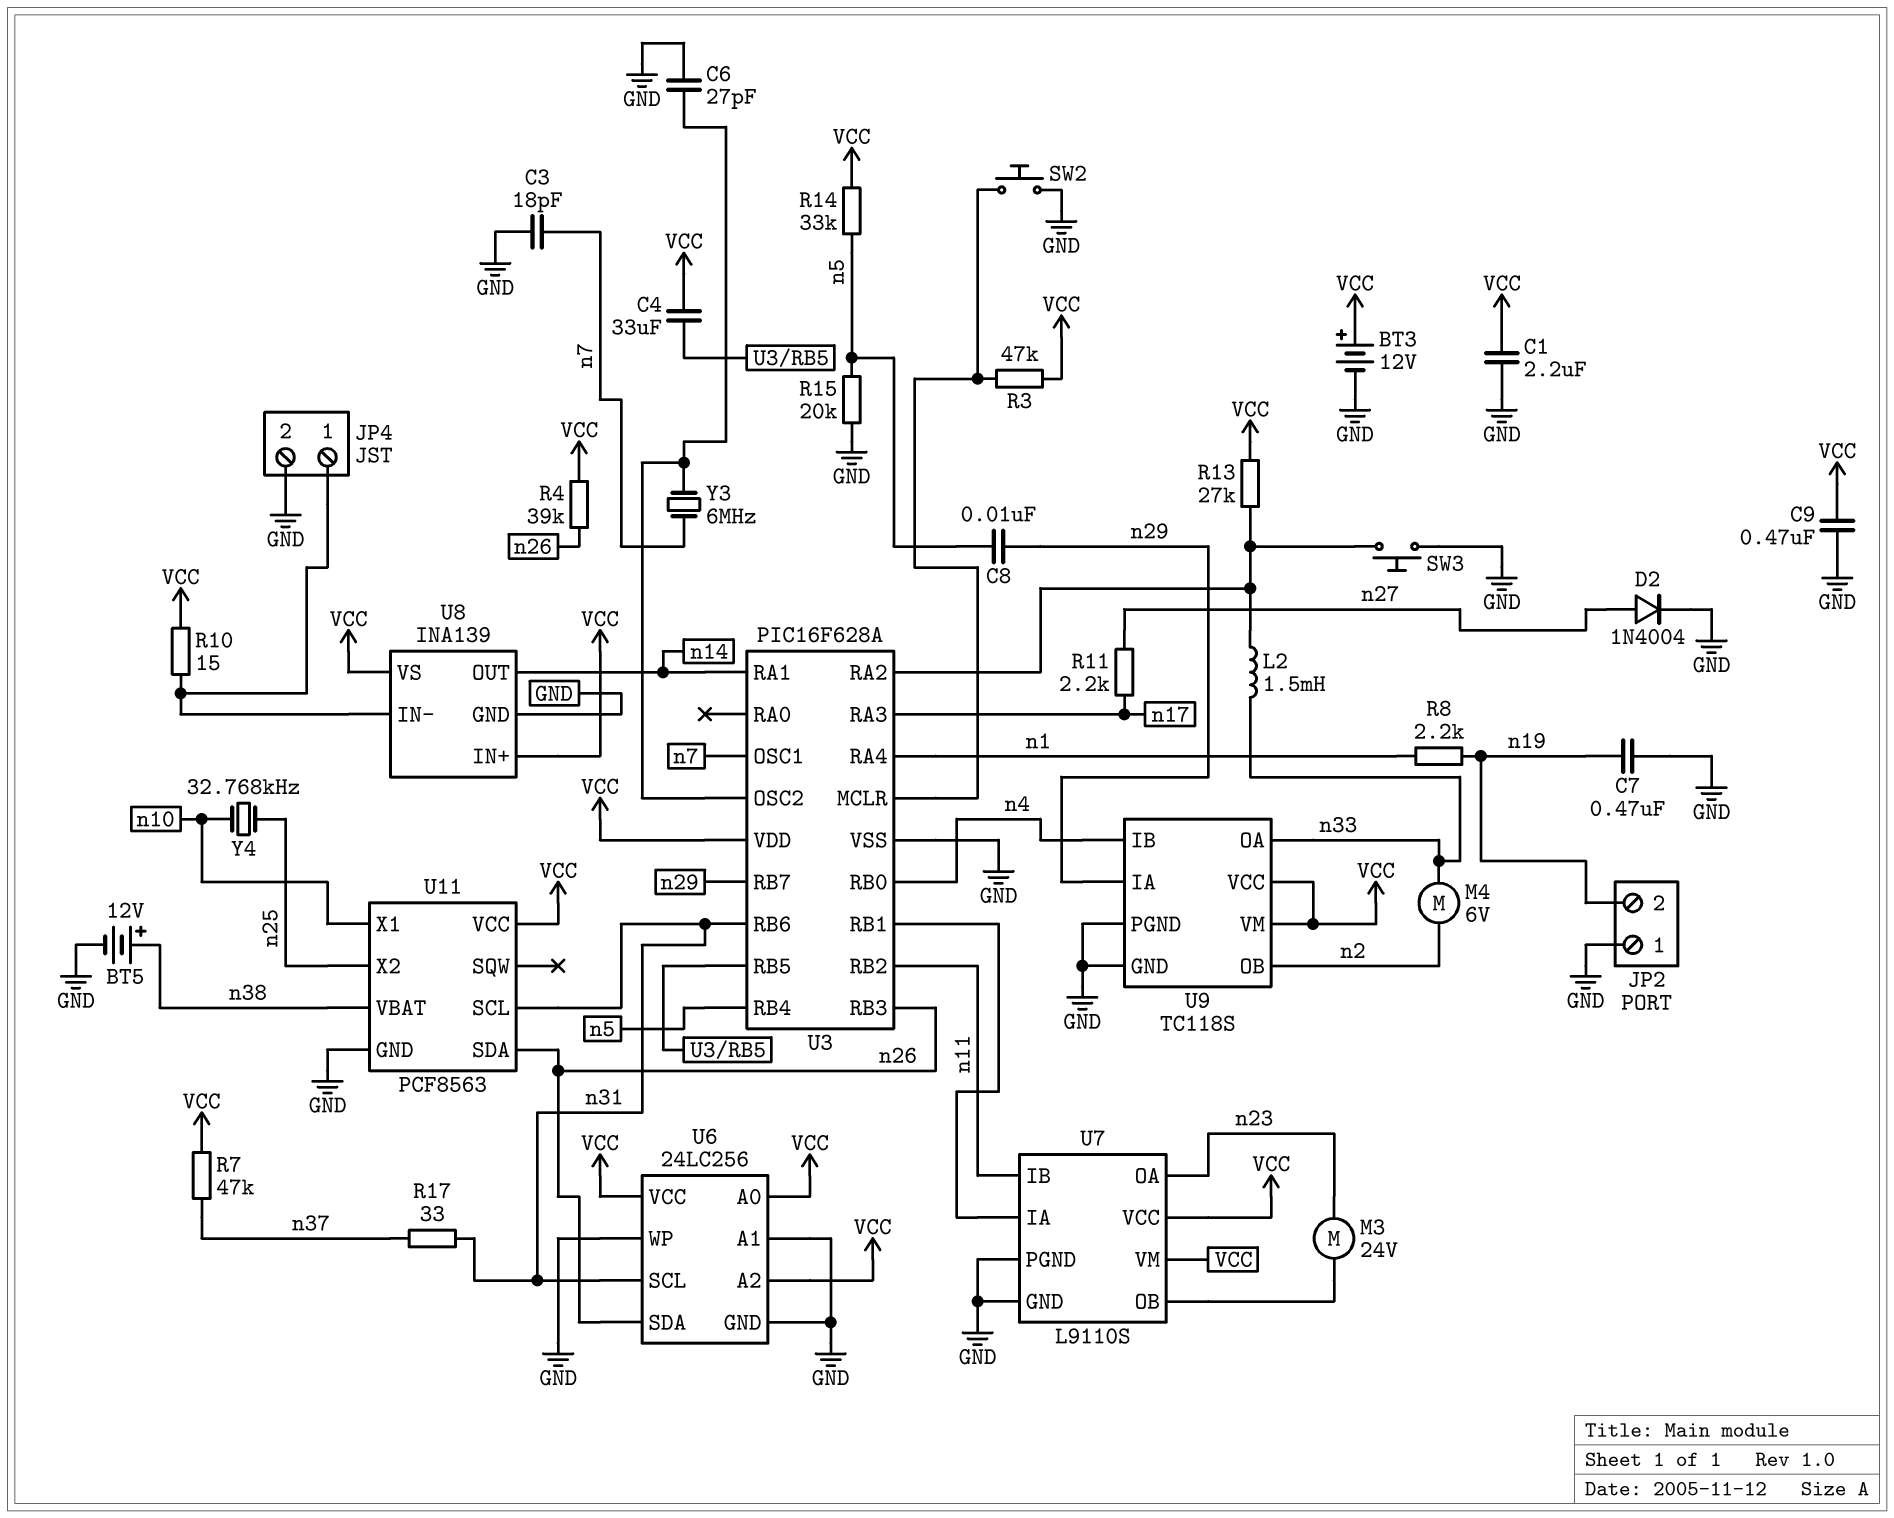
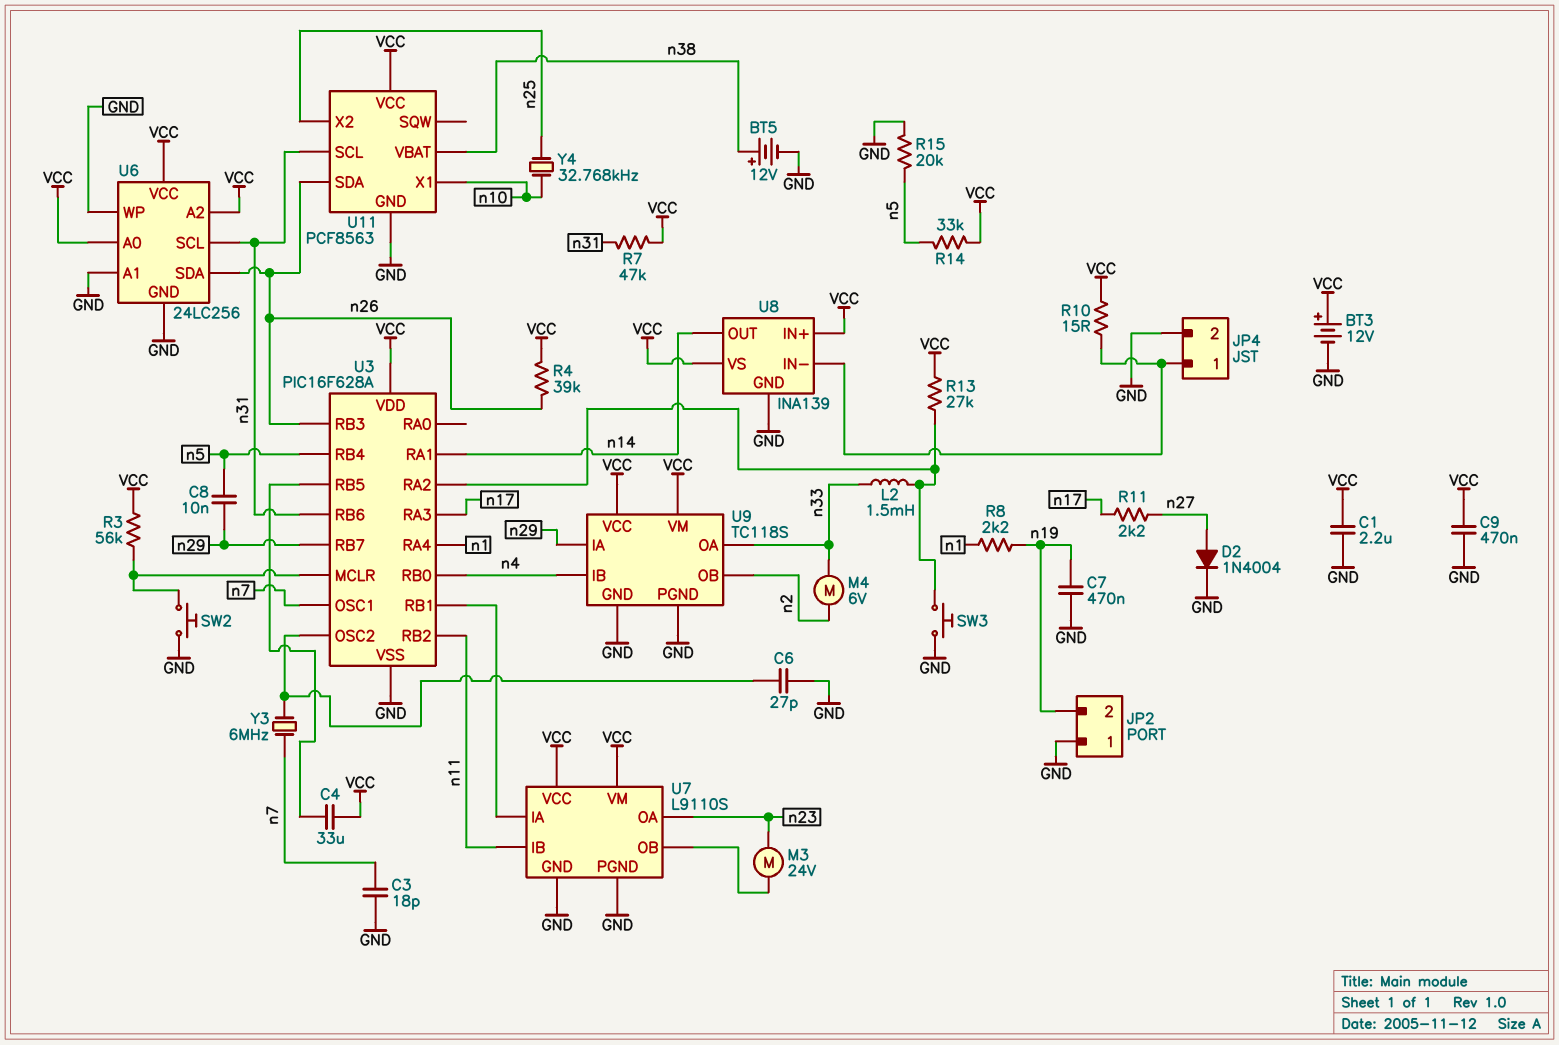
R3: 47k (U3/MCLR, VCC) -> 56k (U3/MCLR, VCC)
R7: 47k (VCC, n37) -> 47k (VCC, n31)
R17: 33 (n31, n37) -> none

